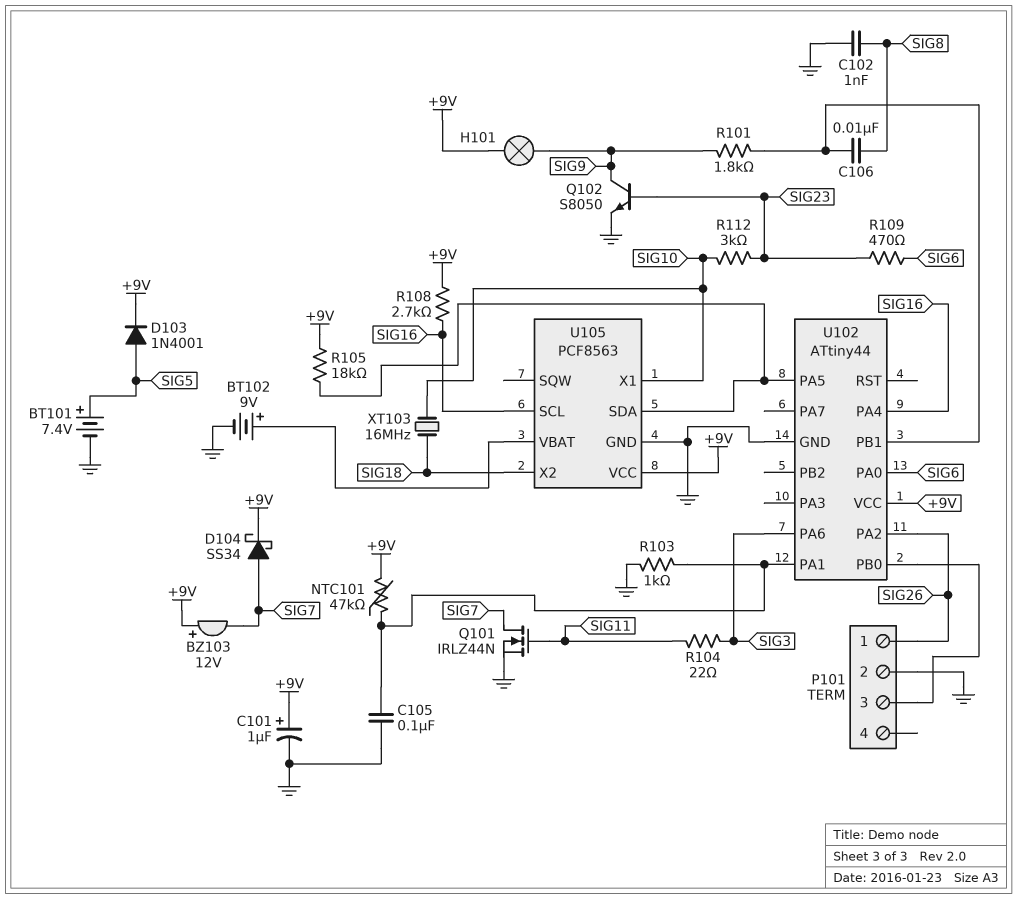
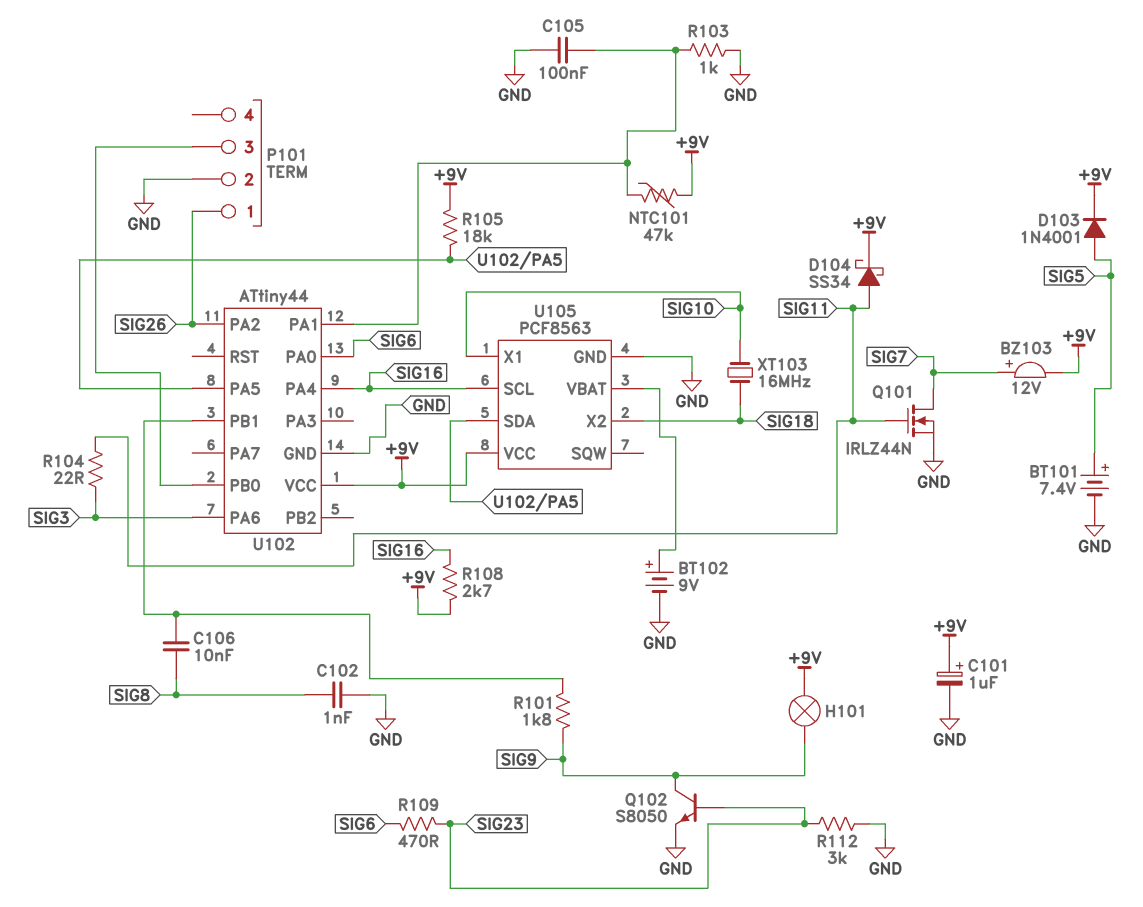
BZ103: buzzer 12V (plus +9V, minus SIG7) -> buzzer 12V (plus SIG7, minus +9V)
D104: schottky SS34 (A SIG7, K +9V) -> schottky SS34 (A SIG11, K +9V)
R112: 3k (SIG10, SIG23) -> 3k (GND, SIG23)

